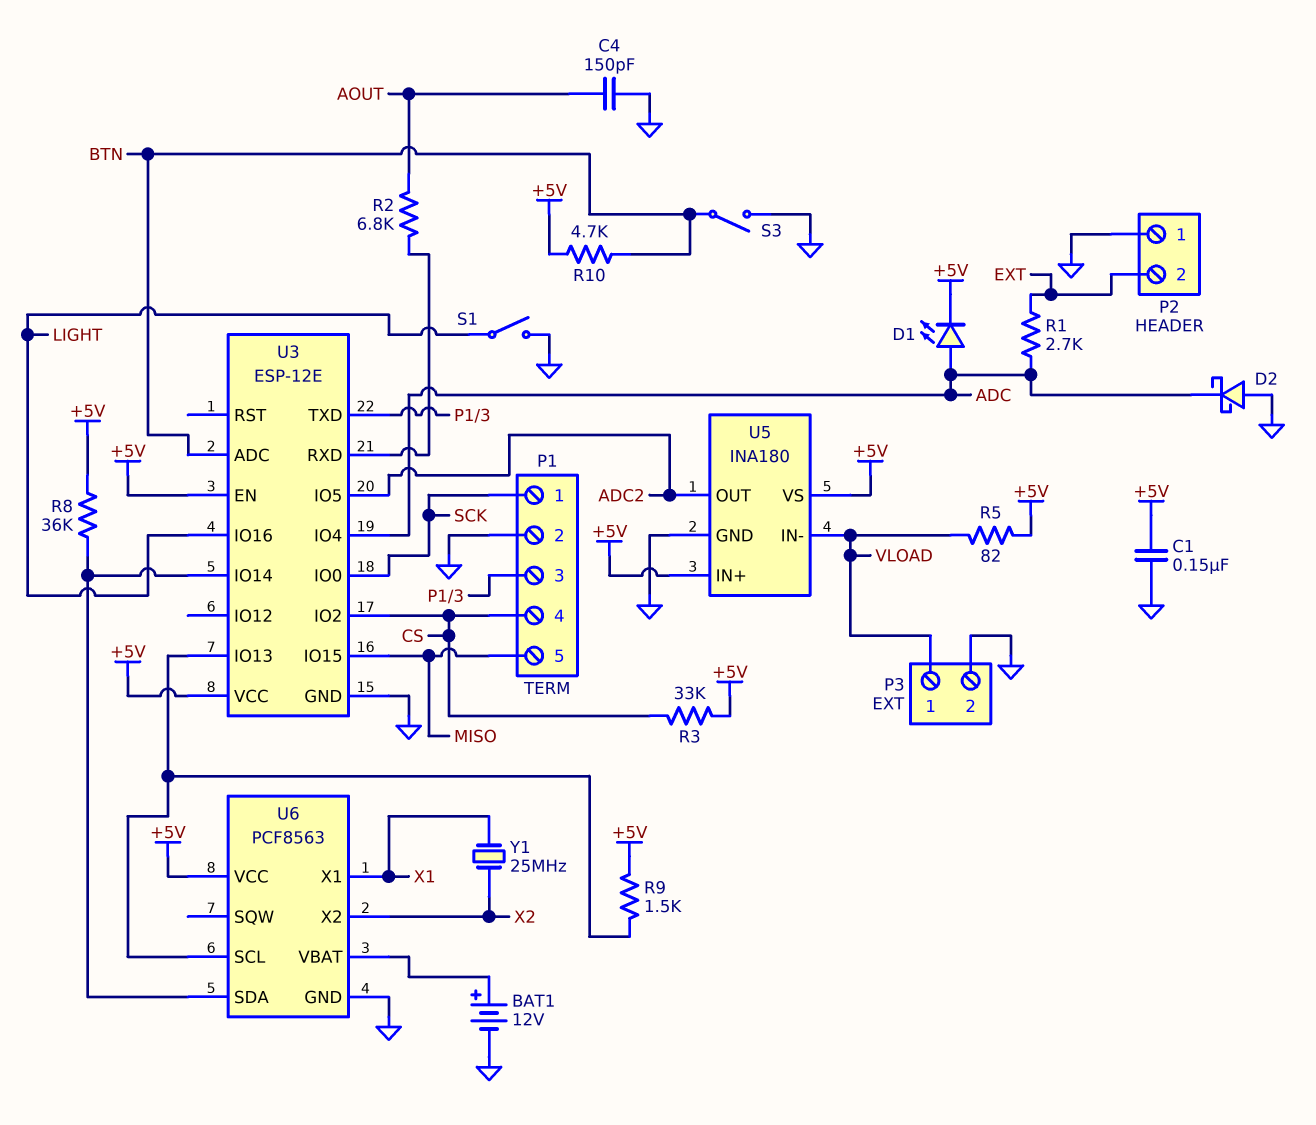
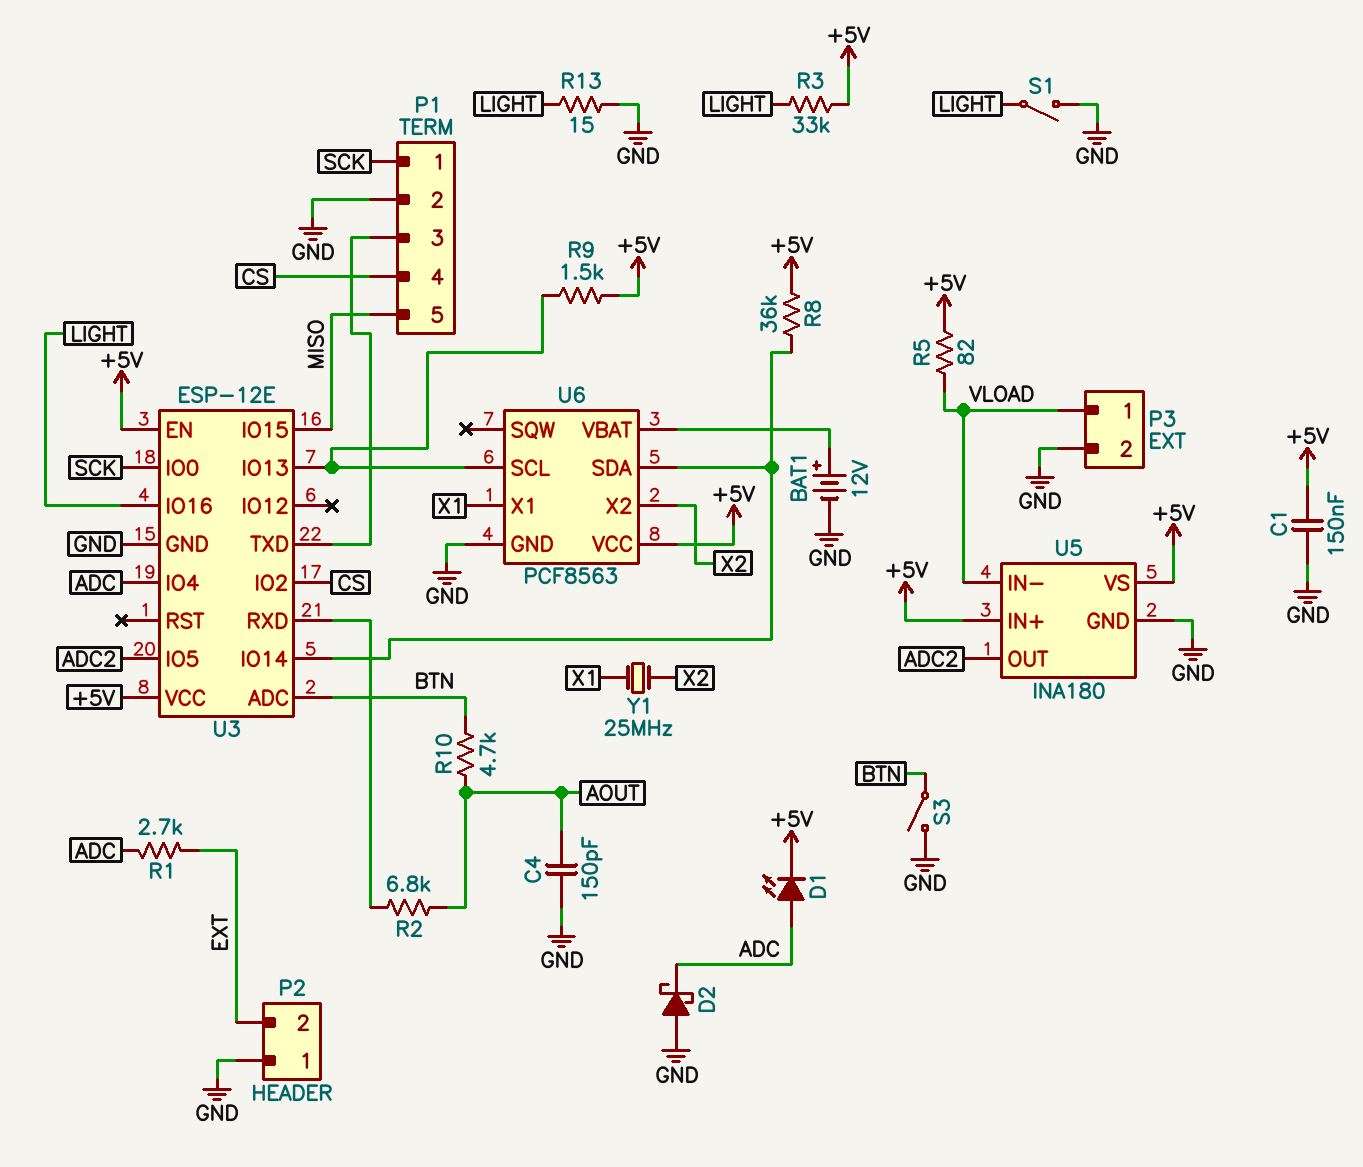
R3: 33k (+5V, CS) -> 33k (+5V, LIGHT)
R10: 4.7k (+5V, BTN) -> 4.7k (AOUT, BTN)
R13: none -> 15 (GND, LIGHT)

